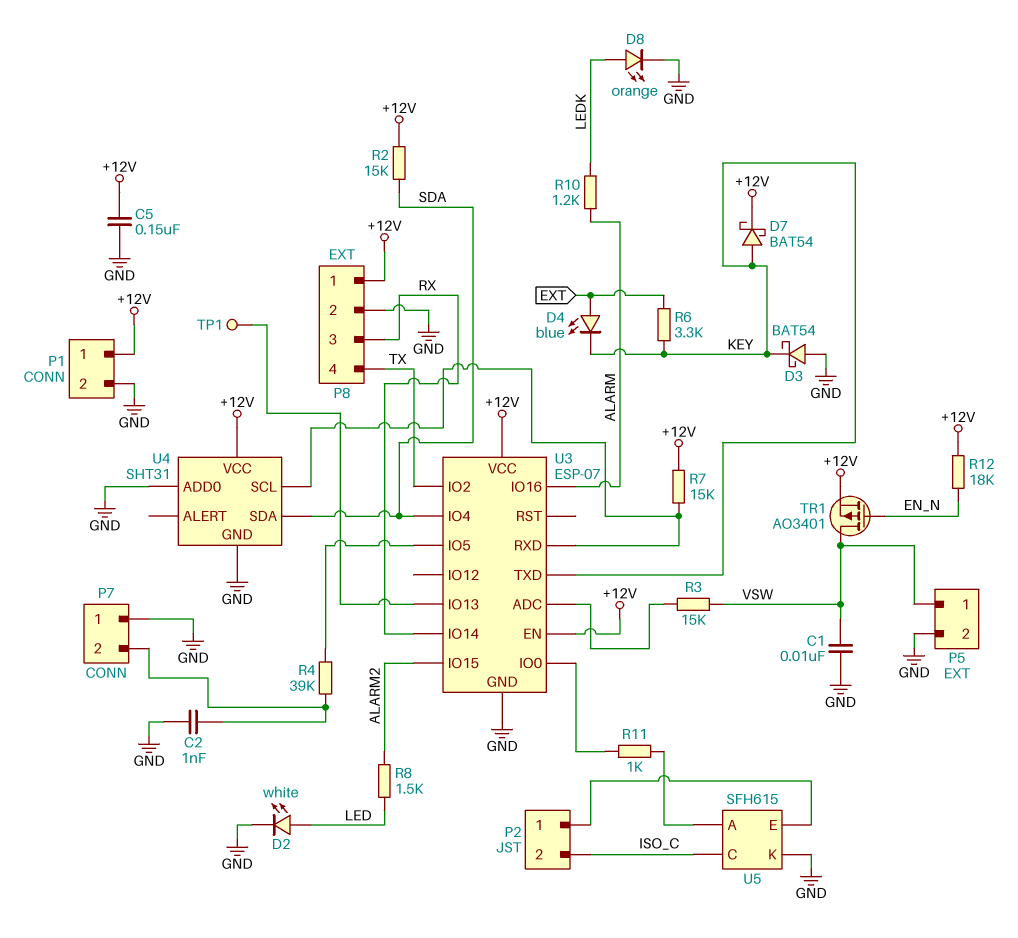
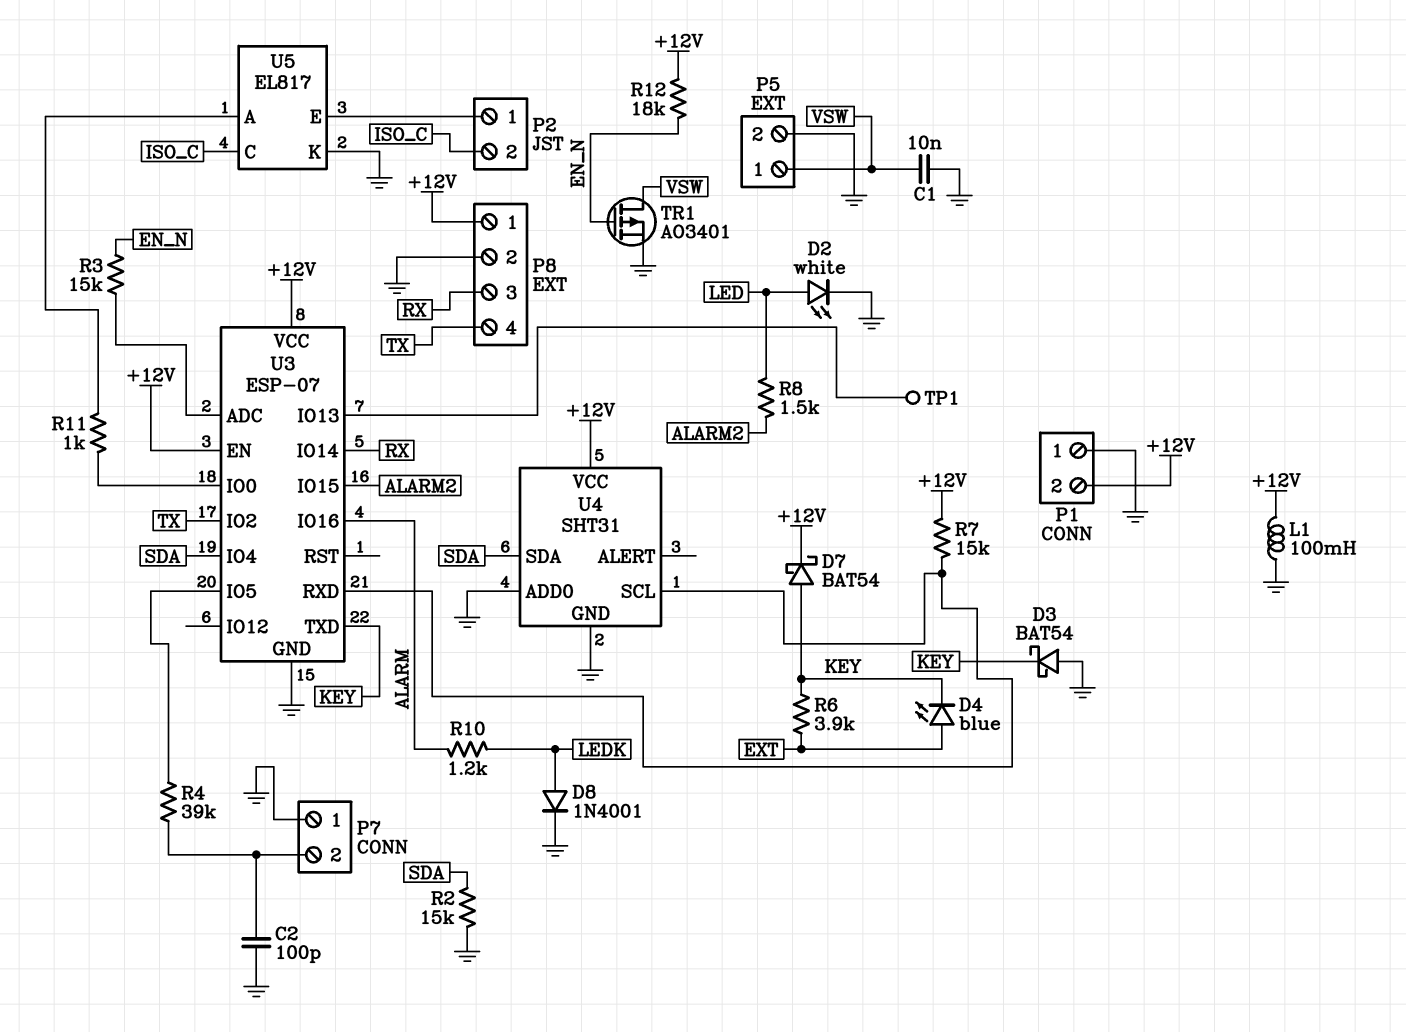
C2: 1nF (GND, P7/2) -> 100pF (GND, P7/2)
C5: 150nF (+12V, GND) -> none
D8: LED orange (A LEDK, K GND) -> diode 1N4001 (A LEDK, K GND)
L1: none -> 100mH (+12V, GND)
P1 pin 1: +12V -> GND
P1 pin 2: GND -> +12V
R2: 15k (+12V, SDA) -> 15k (GND, SDA)
R3: 15k (U3/ADC, VSW) -> 15k (EN_N, U3/ADC)
R6: 3.3k (EXT, KEY) -> 3.9k (EXT, KEY)
TR1: PMOS AO3401 (G EN_N, D VSW, S +12V) -> PMOS AO3401 (G EN_N, D VSW, S GND)
U5: SFH615 -> EL817

